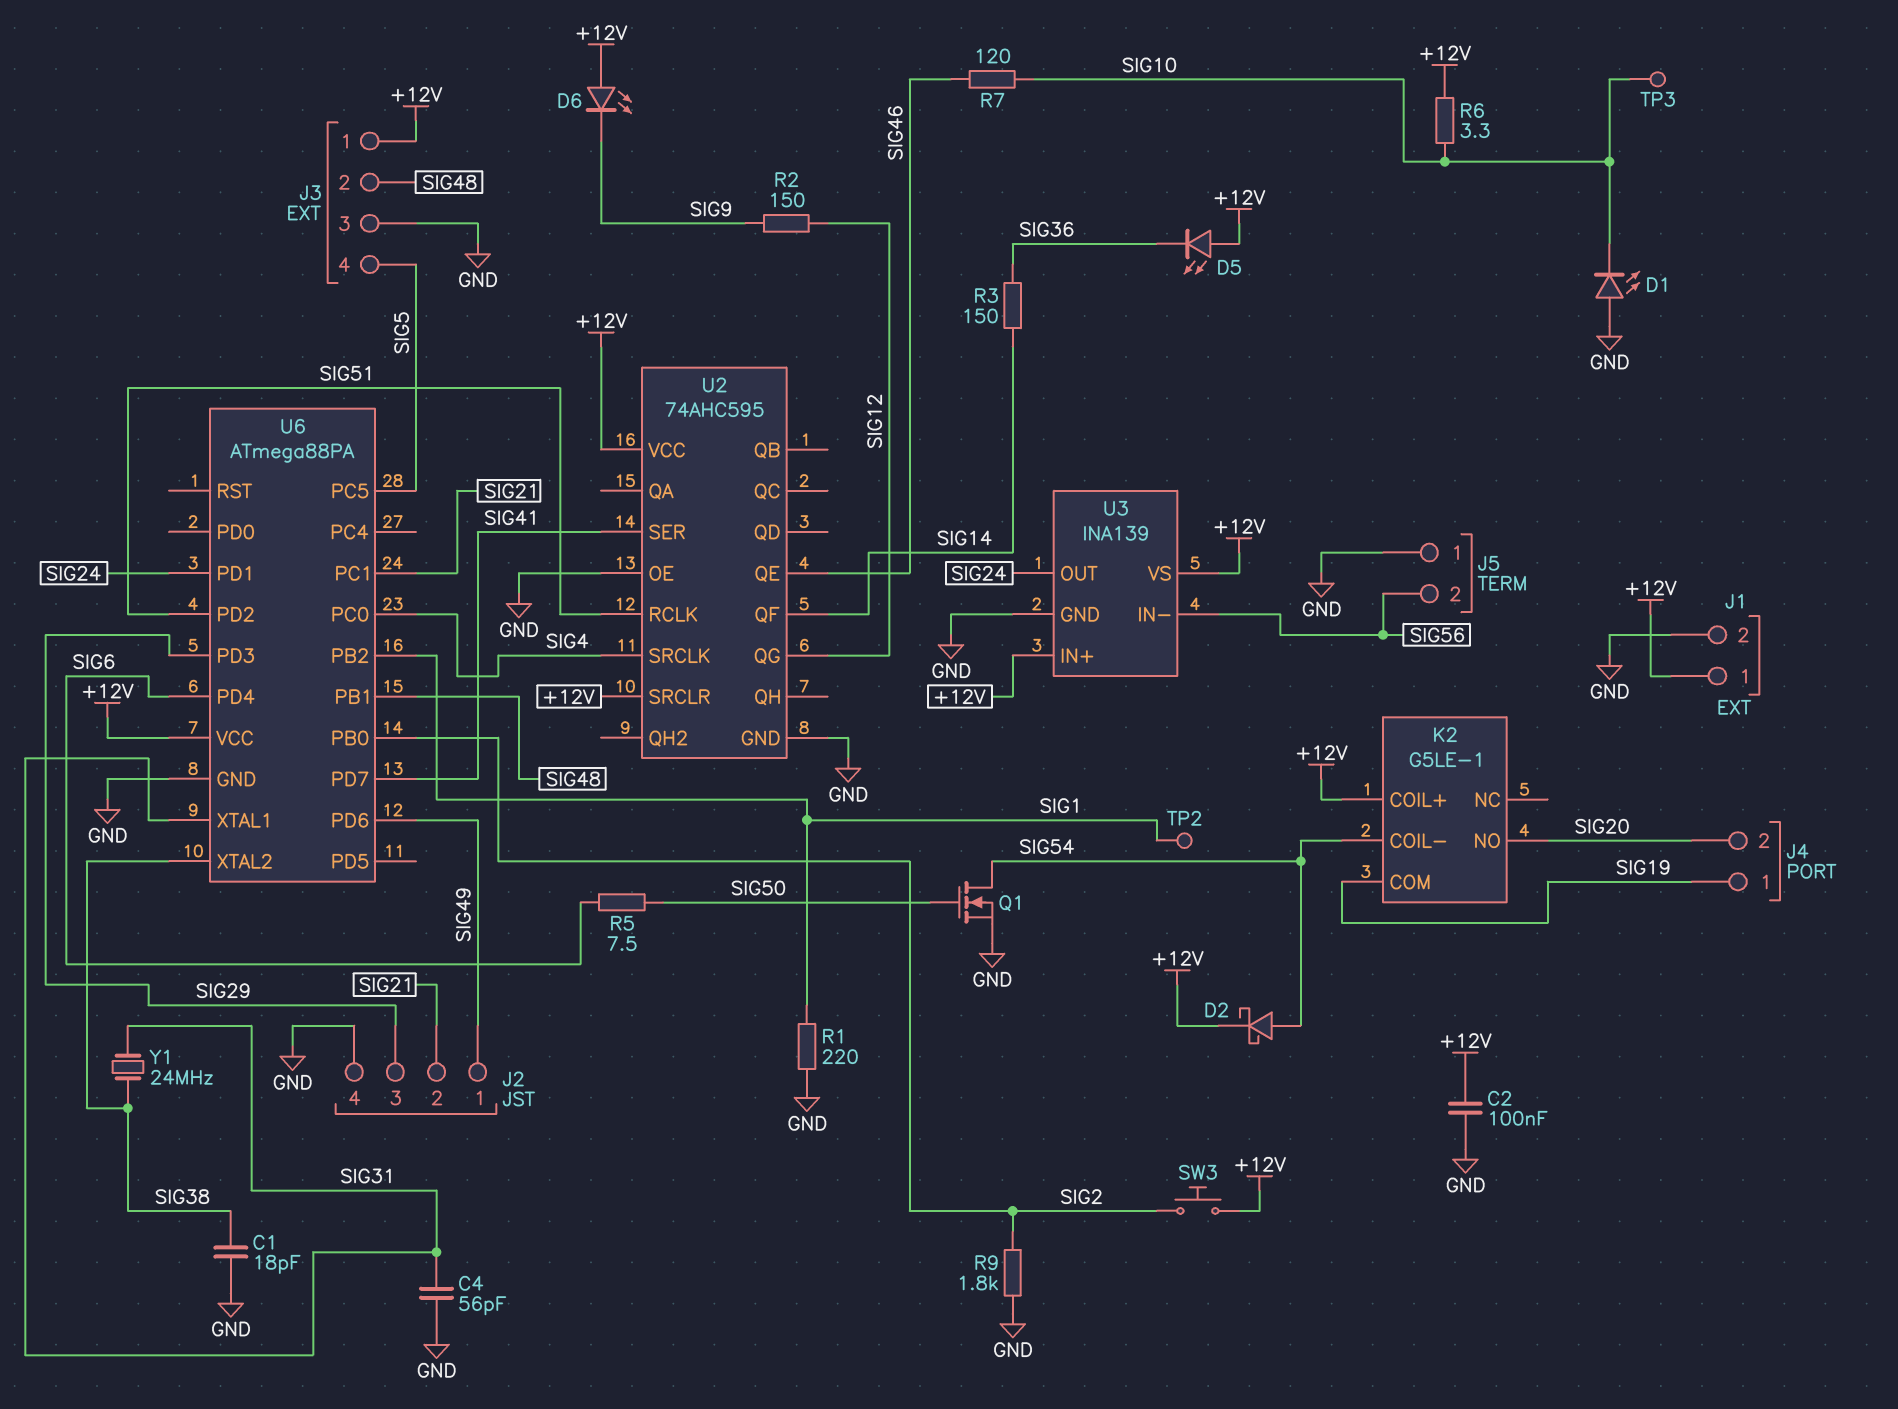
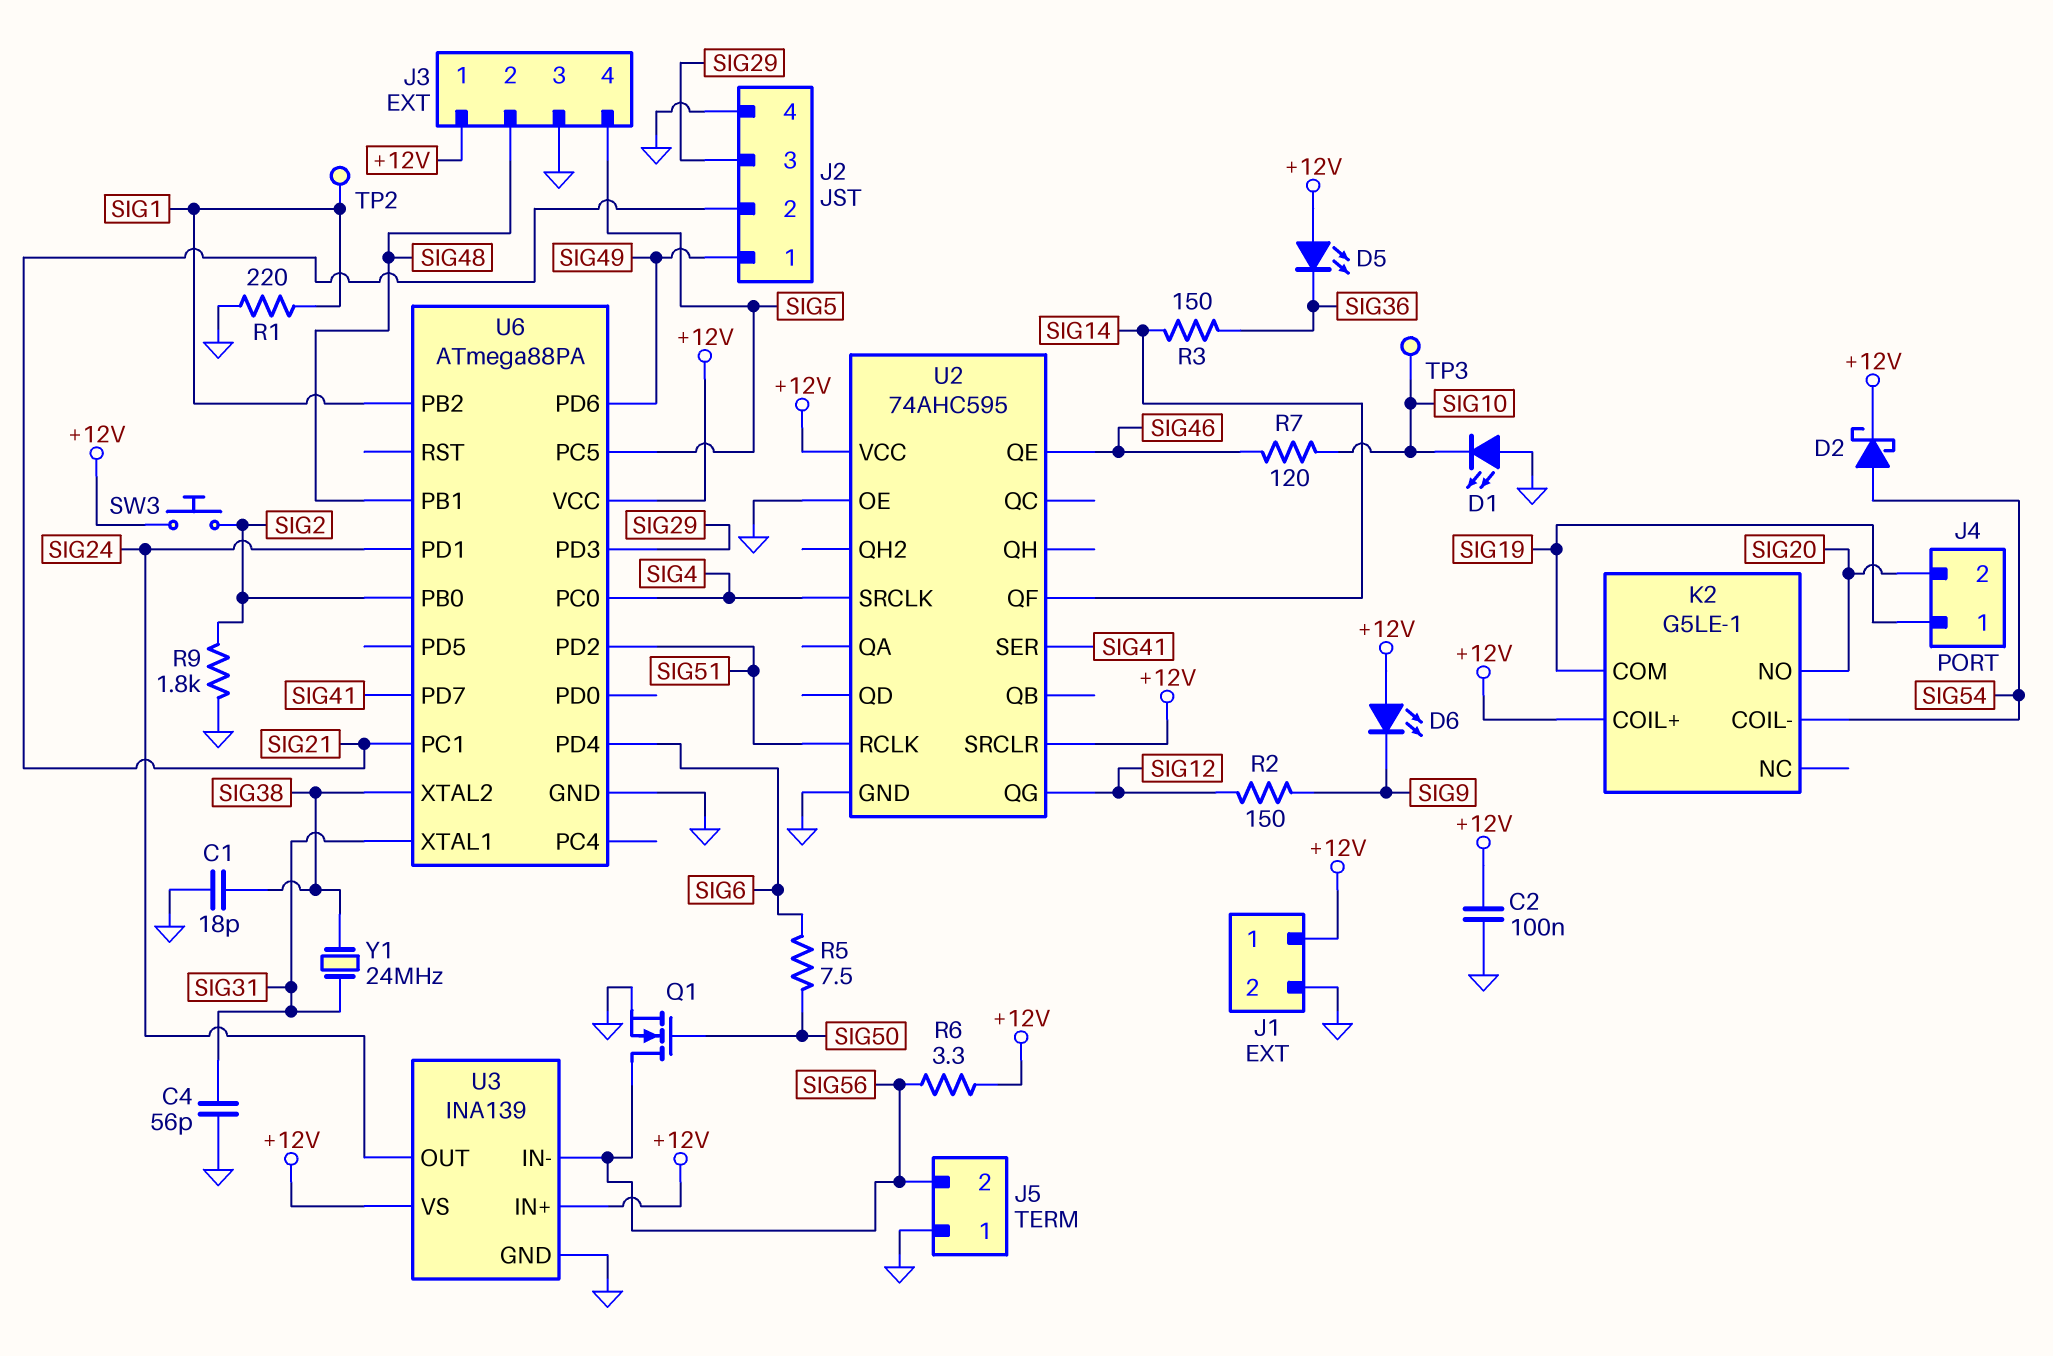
Q1: NMOS (G SIG50, D SIG54, S GND) -> NMOS (G SIG50, D SIG56, S GND)
R6: 3.3 (+12V, SIG10) -> 3.3 (+12V, SIG56)

